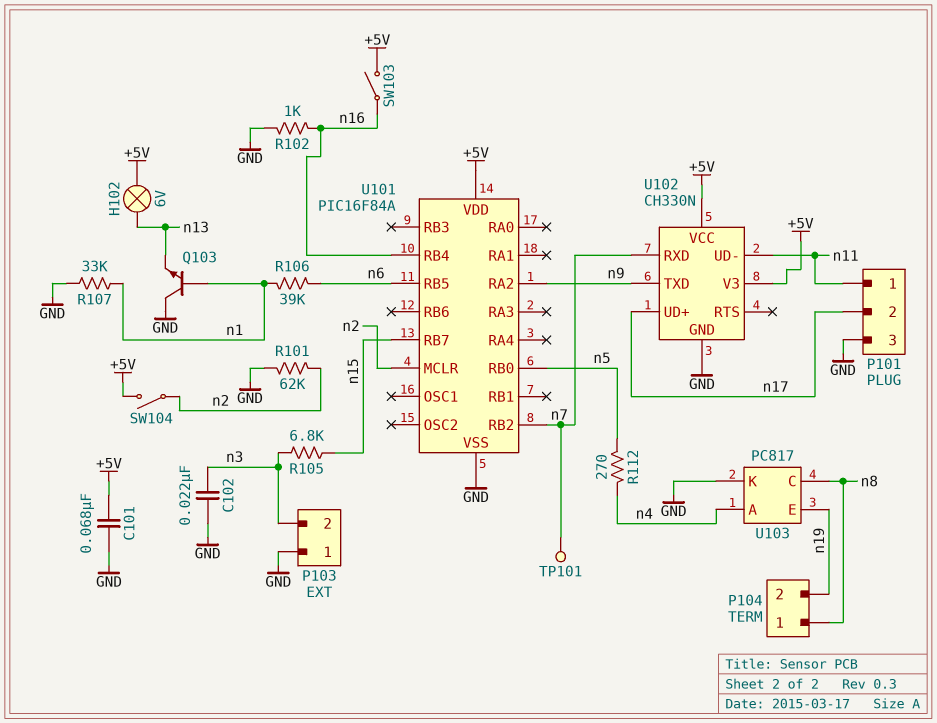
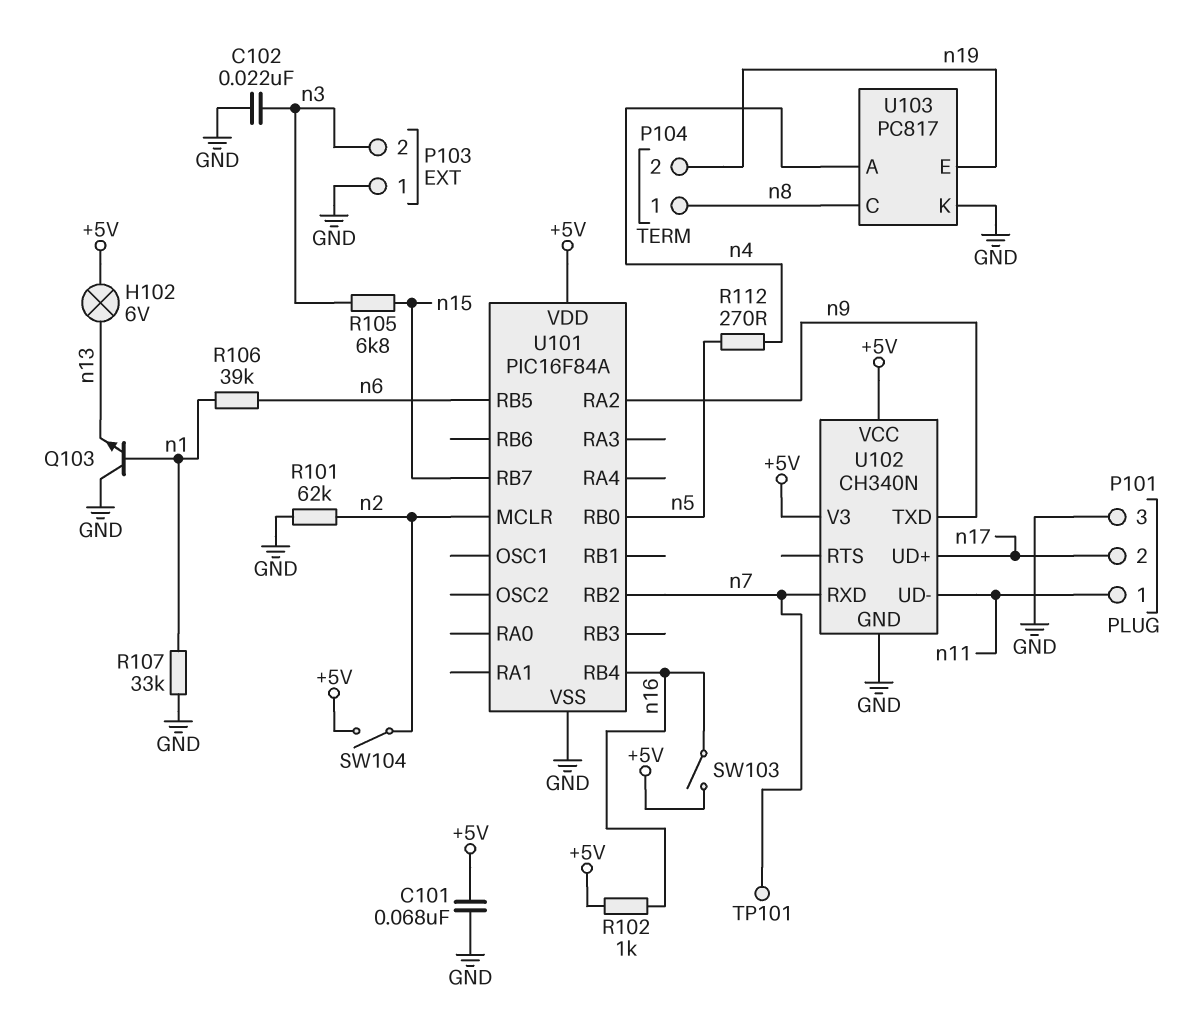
R102: 1k (GND, n16) -> 1k (+5V, n16)
U102: CH330N -> CH340N

